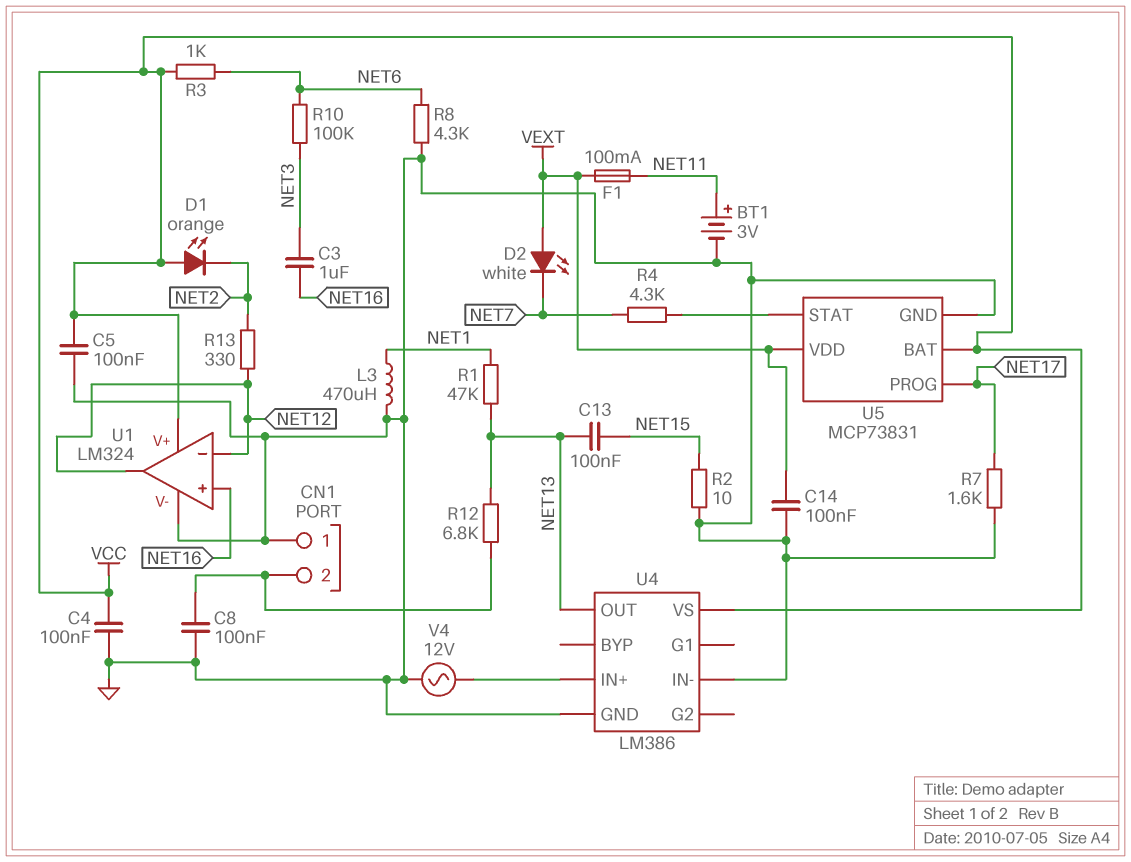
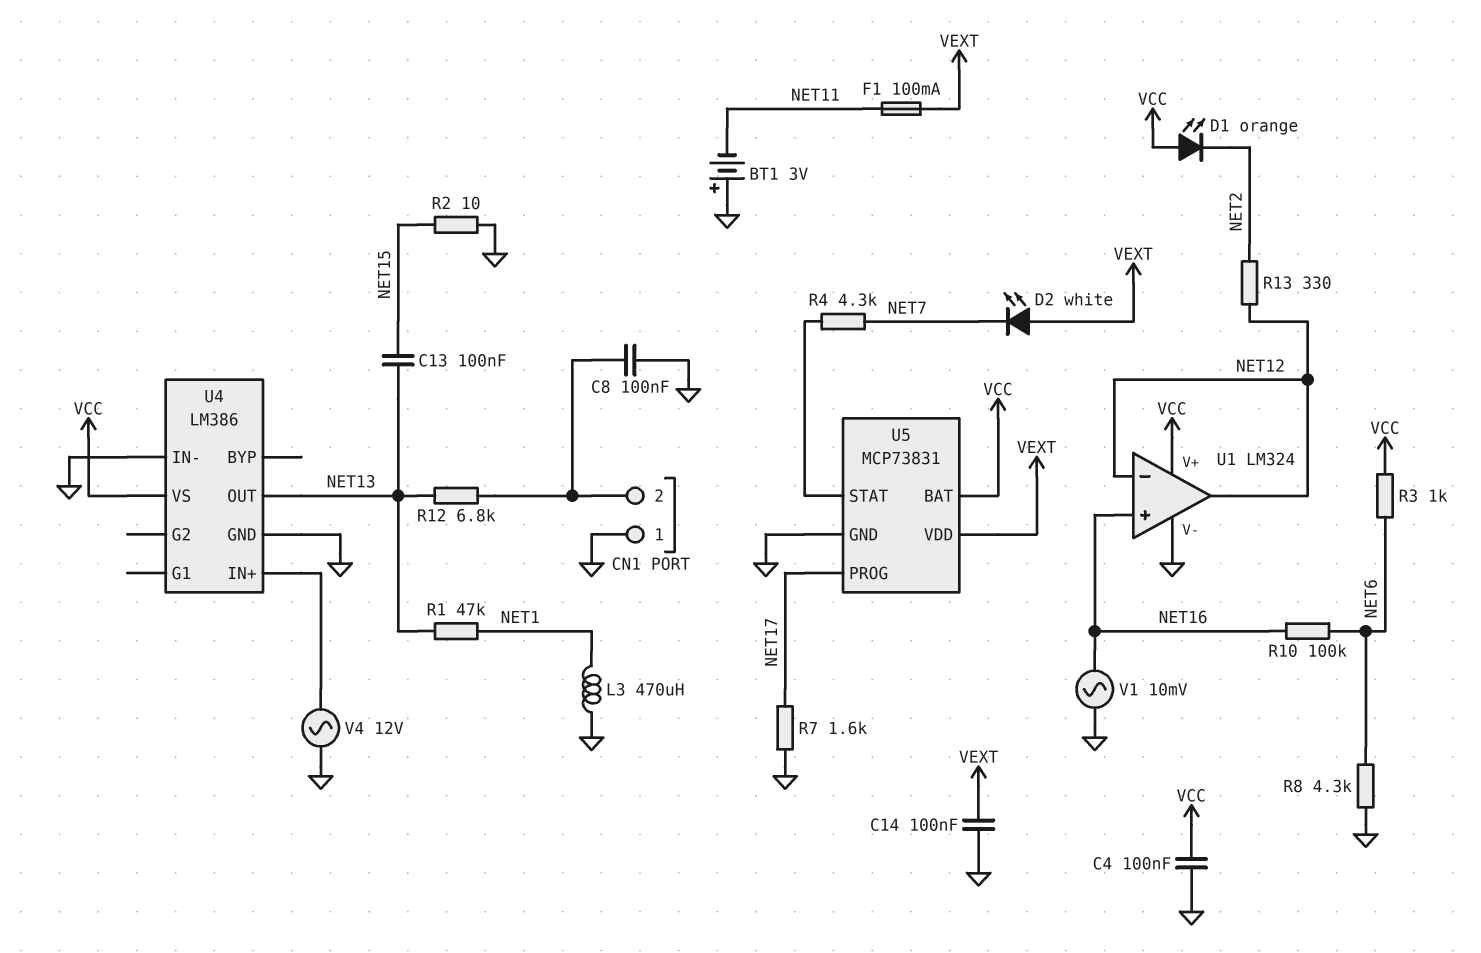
BT1: 3V (plus NET11, minus GND) -> 3V (plus GND, minus NET11)
C3: 1uF (NET3, NET16) -> none
C5: 100nF (GND, VCC) -> none
R10: 100k (NET3, NET6) -> 100k (NET6, NET16)
V1: none -> AC 10mV (GND, NET16)

